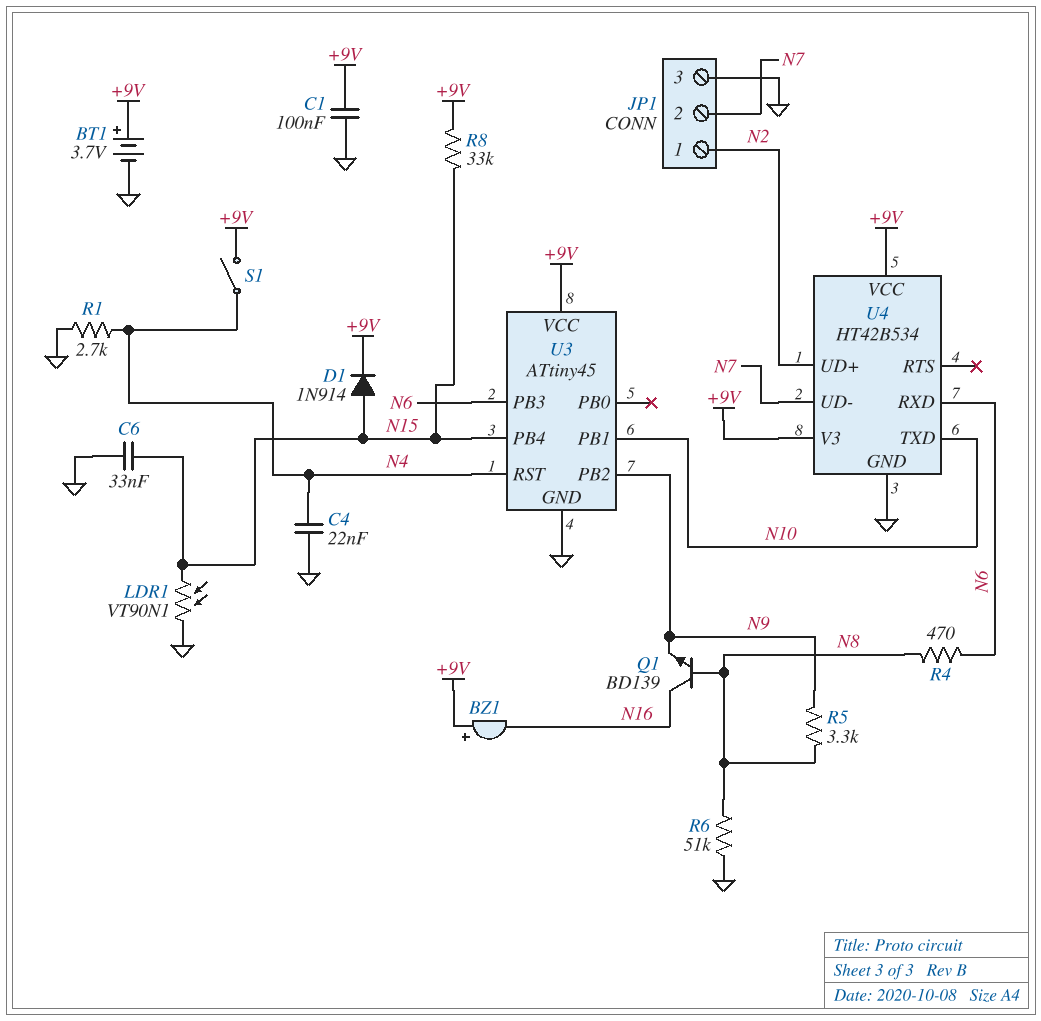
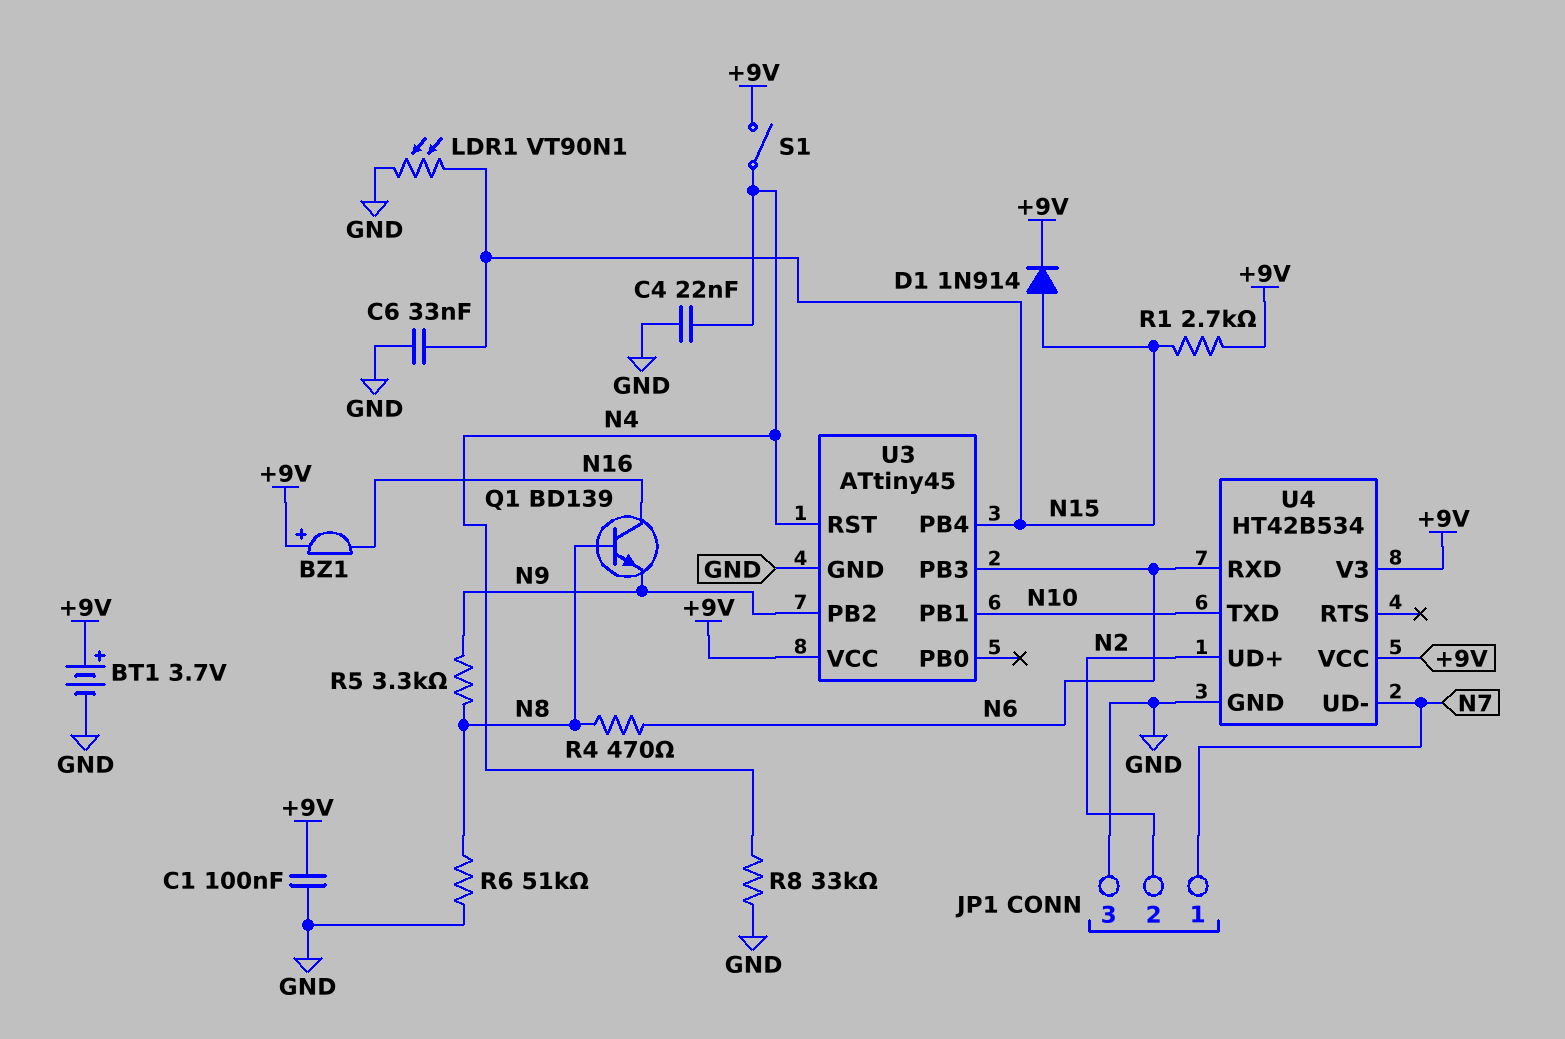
JP1 pin 1: N2 -> N7
JP1 pin 2: N7 -> N2
R1: 2.7k (GND, N4) -> 2.7k (+9V, N15)
R8: 33k (+9V, N15) -> 33k (GND, N4)

